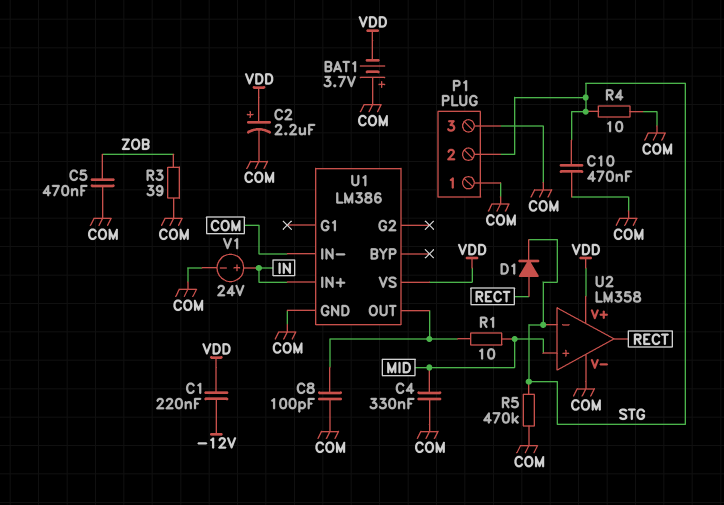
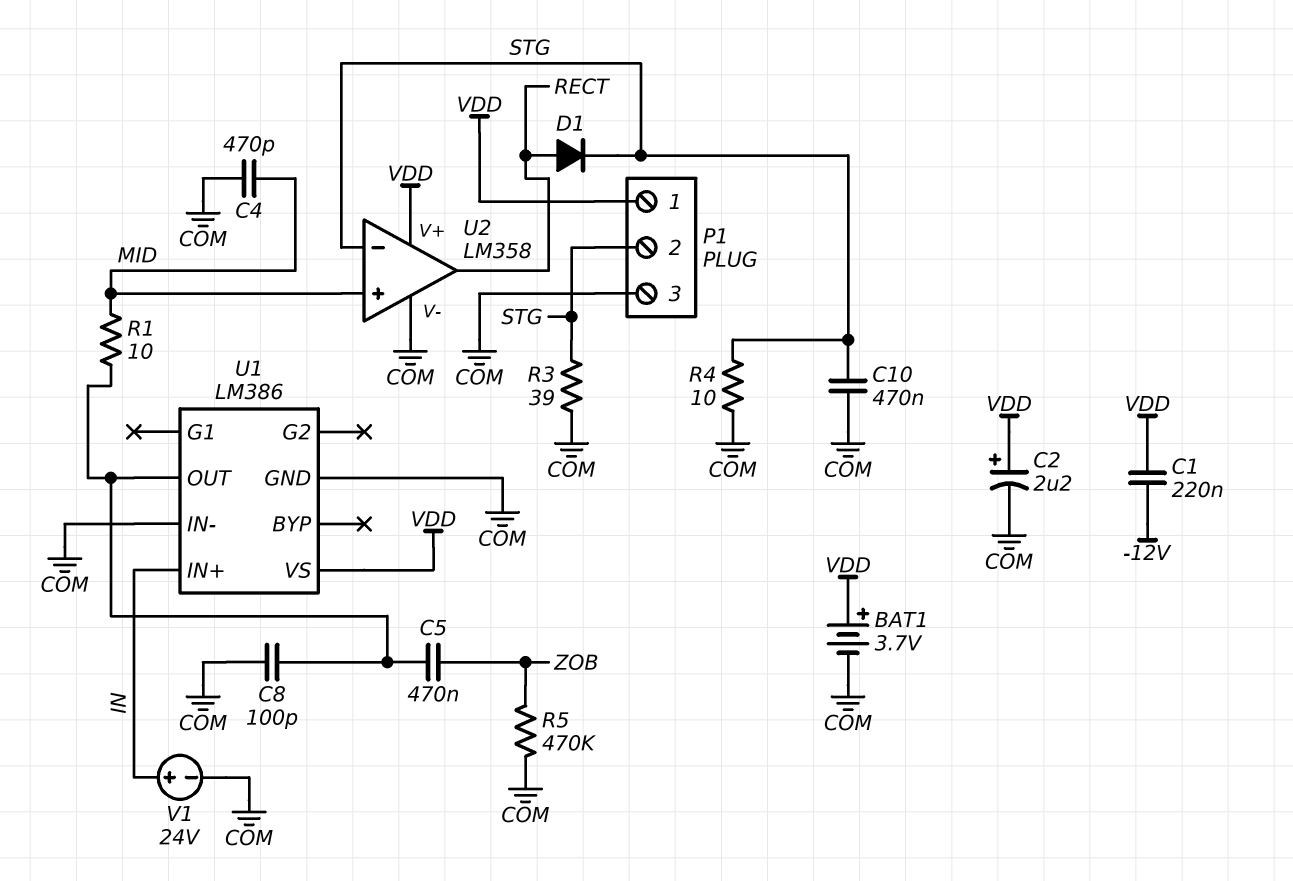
BAT1: 3.7V (plus COM, minus VDD) -> 3.7V (plus VDD, minus COM)
C4: 330nF (COM, MID) -> 470pF (COM, MID)
C5: 470nF (COM, ZOB) -> 470nF (U1/OUT, ZOB)
P1 pin 1: COM -> VDD
R3: 39 (COM, ZOB) -> 39 (COM, STG)
R5: 470k (COM, STG) -> 470k (COM, ZOB)

